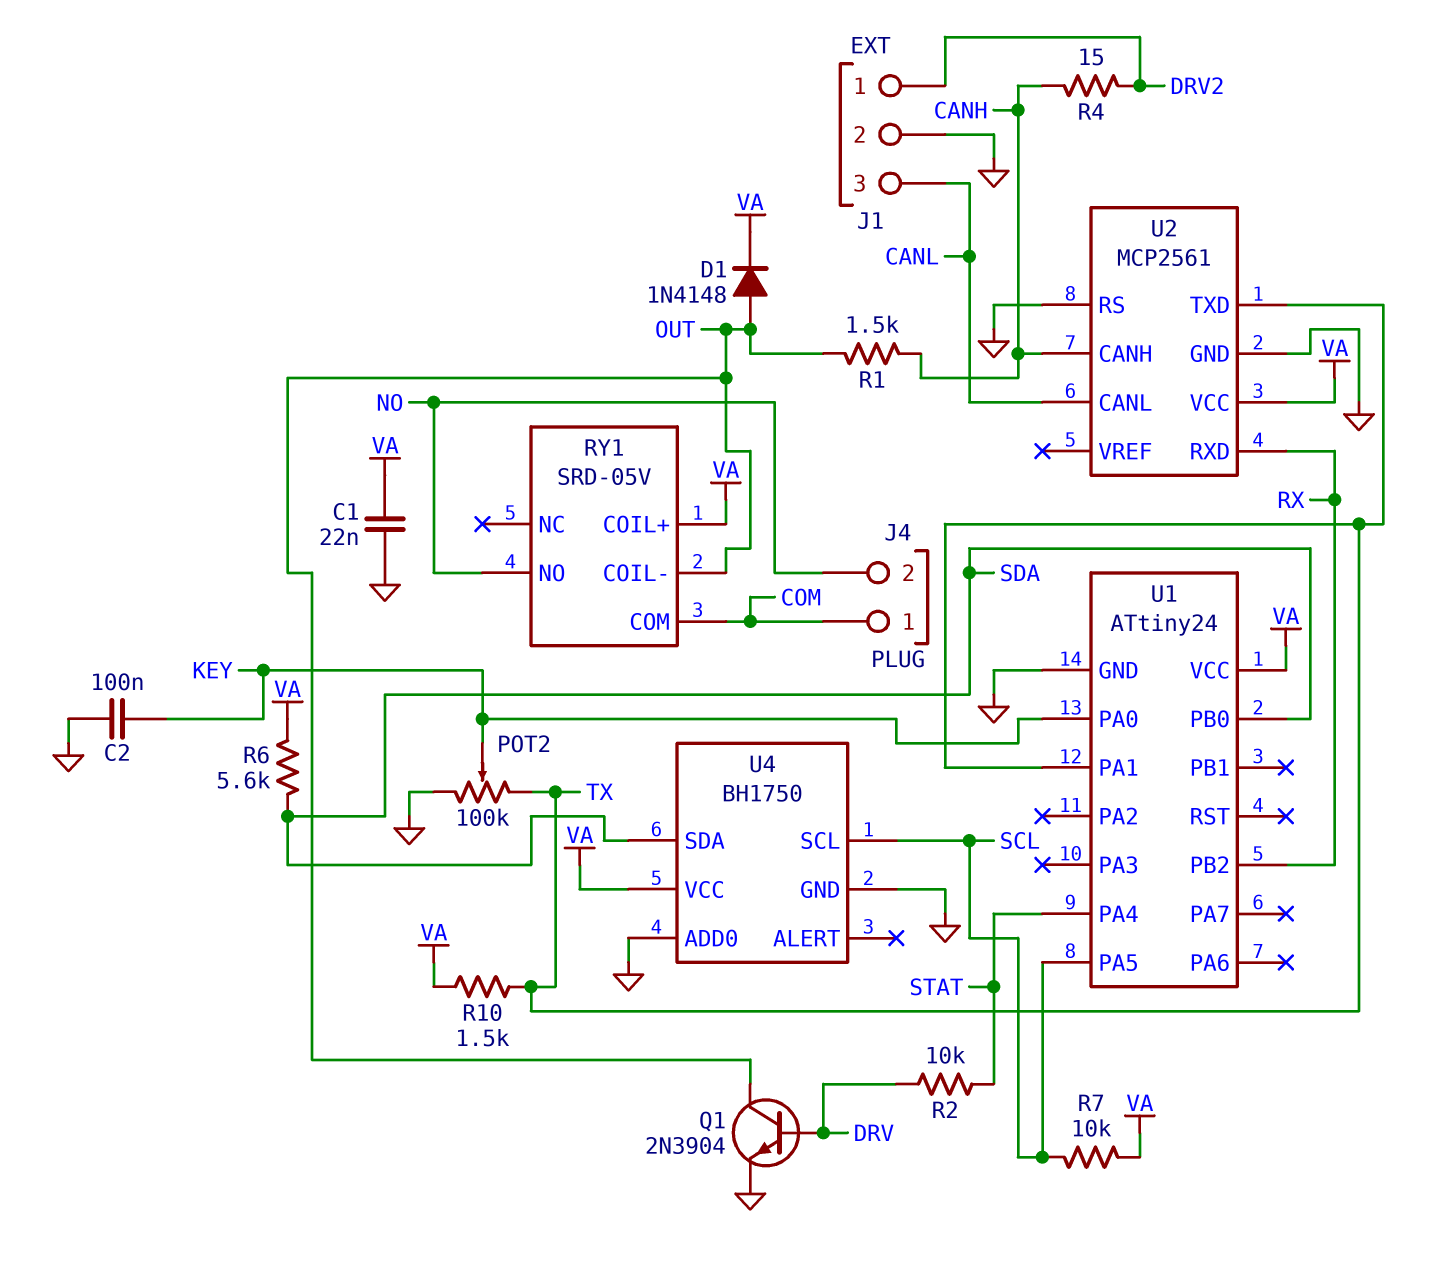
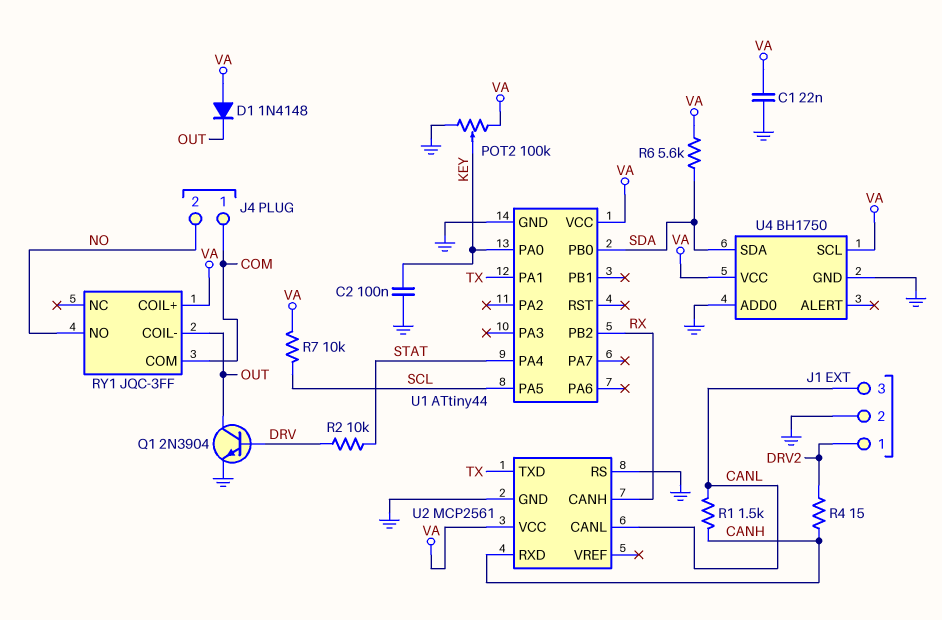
D1: diode 1N4148 (A OUT, K VA) -> diode 1N4148 (A VA, K OUT)
POT2: 100k (GND, TX, wiper KEY) -> 100k (GND, VA, wiper KEY)
R1: 1.5k (CANH, OUT) -> 1.5k (CANH, CANL)
R10: 1.5k (TX, VA) -> none
RY1: SRD-05V -> JQC-3FF
U1: ATtiny24 -> ATtiny44
U2 pin CANH: CANH -> RX
U2 pin RXD: RX -> CANH
U4 pin SCL: SCL -> VA

